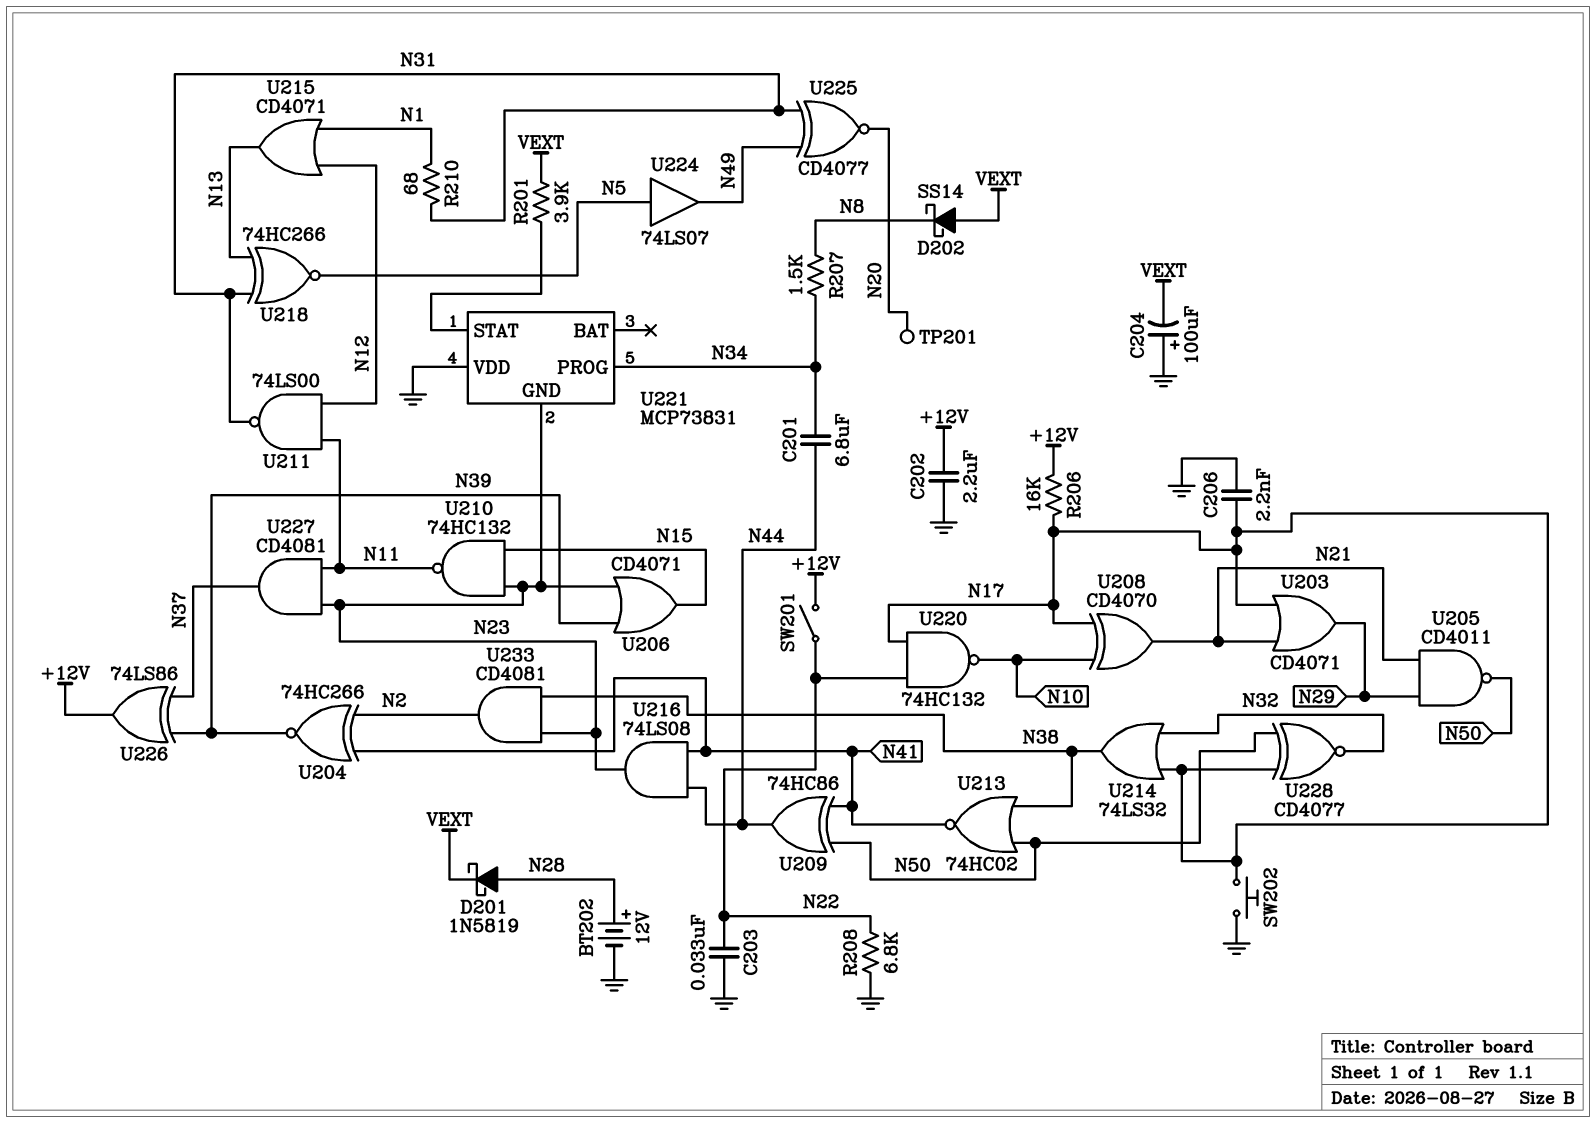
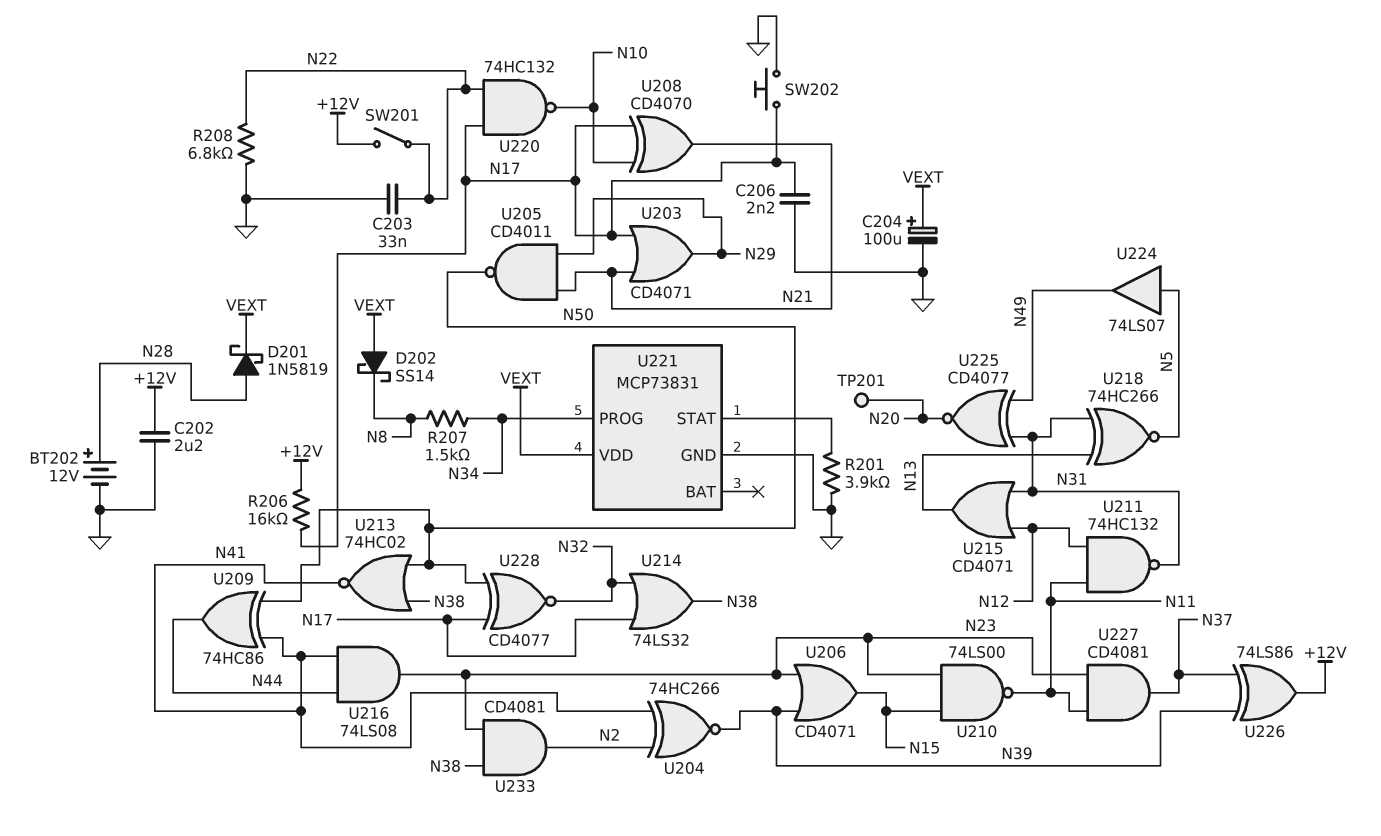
C201: 6.8uF (N34, N44) -> none
C204: 100uF (plus GND, minus VEXT) -> 100uF (plus VEXT, minus GND)
R201: 3.9k (U221/STAT, VEXT) -> 3.9k (GND, U221/STAT)
R210: 68 (N1, N31) -> none
U210: NAND 74HC132 (in N15, in N23, out N11) -> NAND 74LS00 (in N15, in N23, out N11)
U211: NAND 74LS00 (in N11, in N12, out N31) -> NAND 74HC132 (in N11, in N12, out N31)
U215: OR CD4071 (in N1, in N12, out N13) -> OR CD4071 (in N12, in N31, out N13)
U221 pin GND: N23 -> GND
U221 pin VDD: GND -> VEXT

